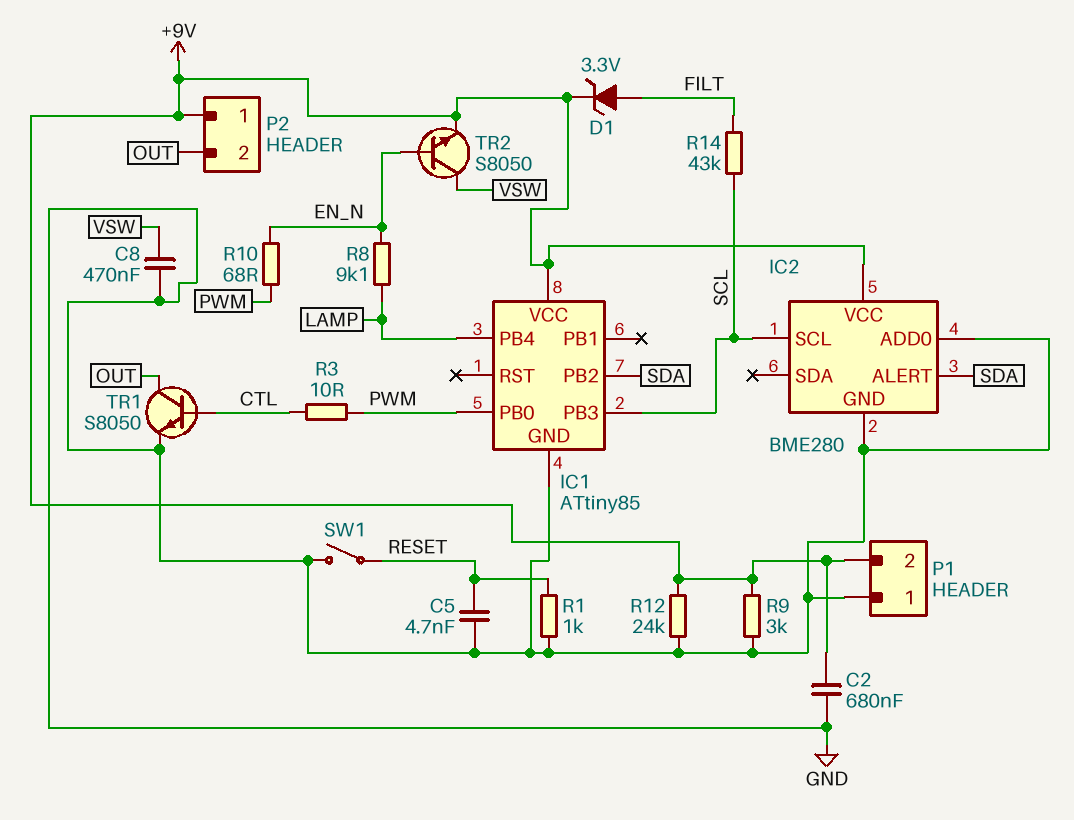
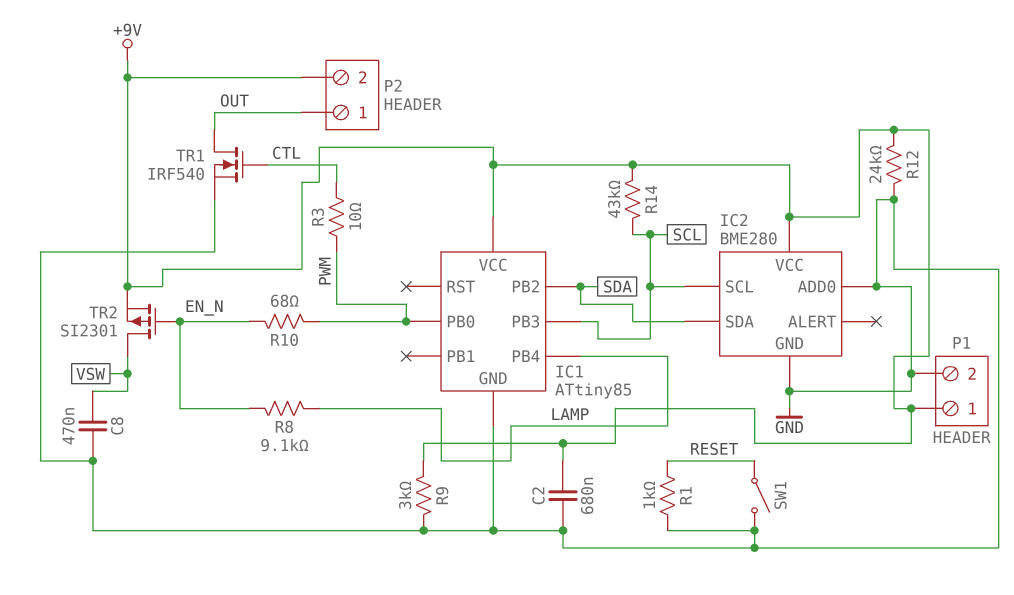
C5: 4.7nF (GND, RESET) -> none
D1: zener 3.3V (A FILT, K +9V) -> none
IC2 pin ALERT: SDA -> none
IC2 pin SDA: none -> SDA
P1 pin 1: GND -> +9V
P1 pin 2: +9V -> GND
P2 pin 1: +9V -> OUT
P2 pin 2: OUT -> +9V
R14: 43k (FILT, SCL) -> 43k (+9V, SCL)
TR1: NPN S8050 (B CTL, C OUT, E GND) -> NMOS IRF540 (G CTL, D OUT, S GND)
TR2: NPN S8050 (B EN_N, C VSW, E +9V) -> PMOS SI2301 (G EN_N, D VSW, S +9V)

